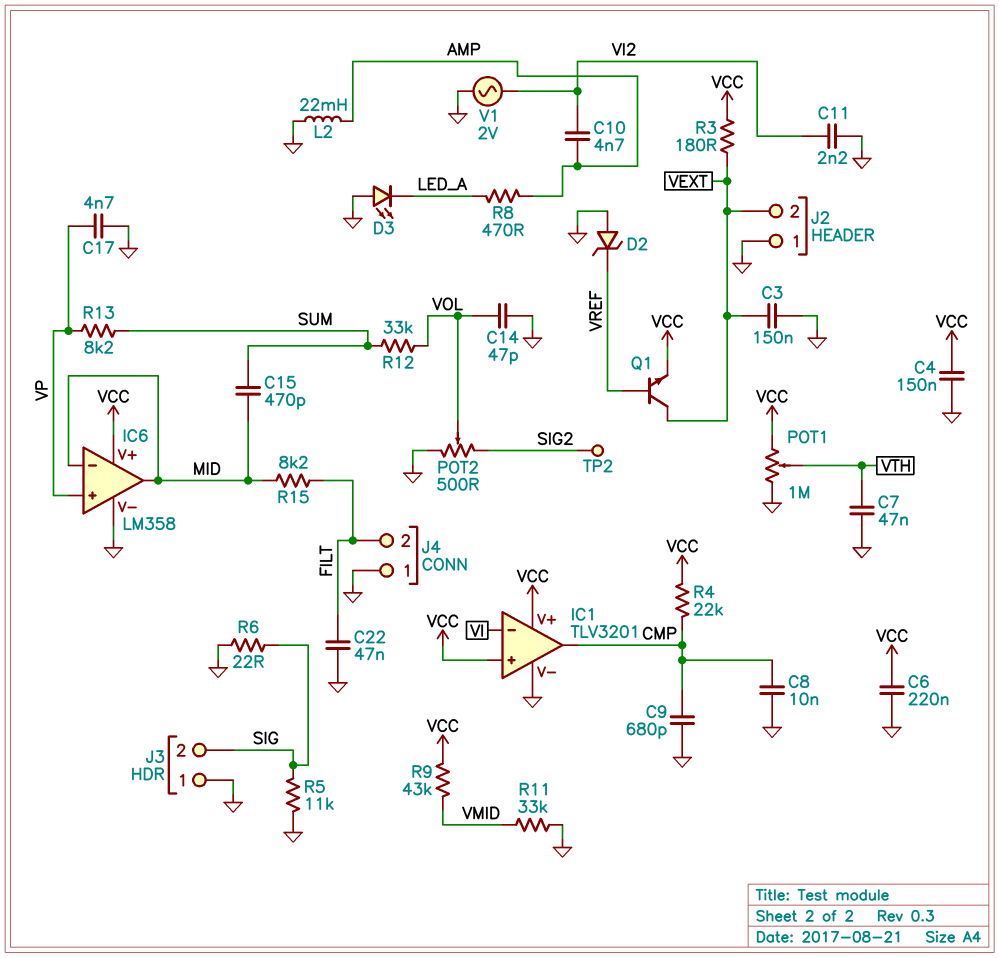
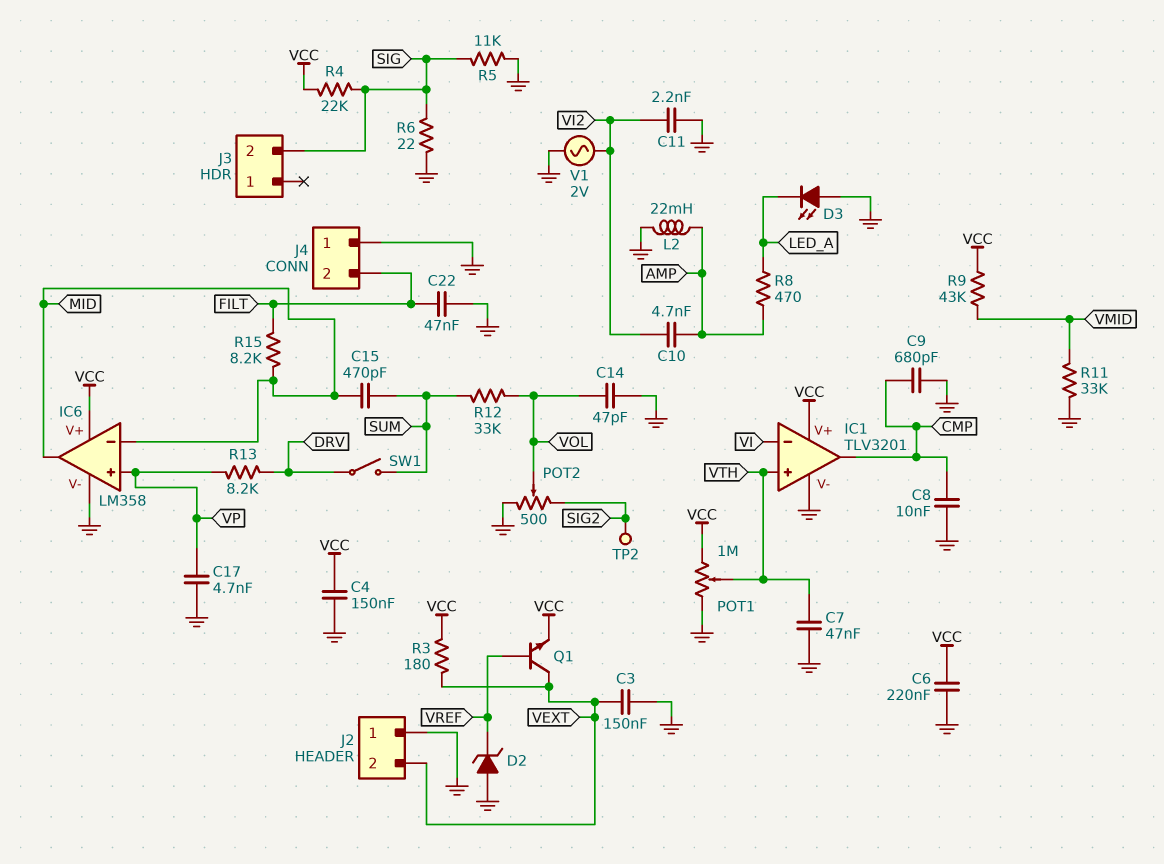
IC1 pin in+: VCC -> VTH
J3 pin 1: GND -> none
R4: 22k (CMP, VCC) -> 22k (SIG, VCC)
R13: 8.2k (SUM, VP) -> 8.2k (DRV, VP)
SW1: none -> switch (DRV, SUM)

